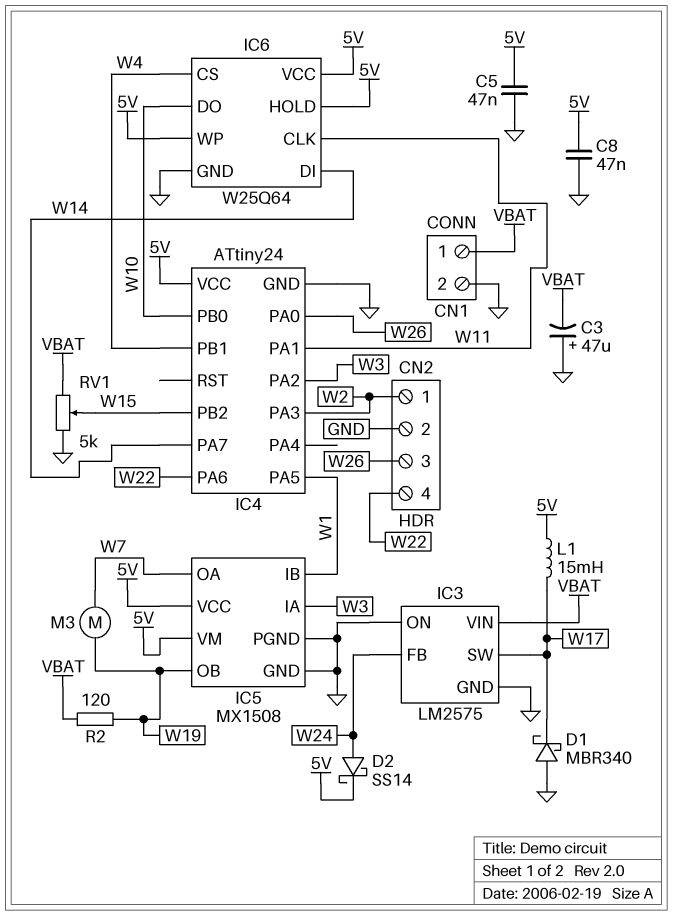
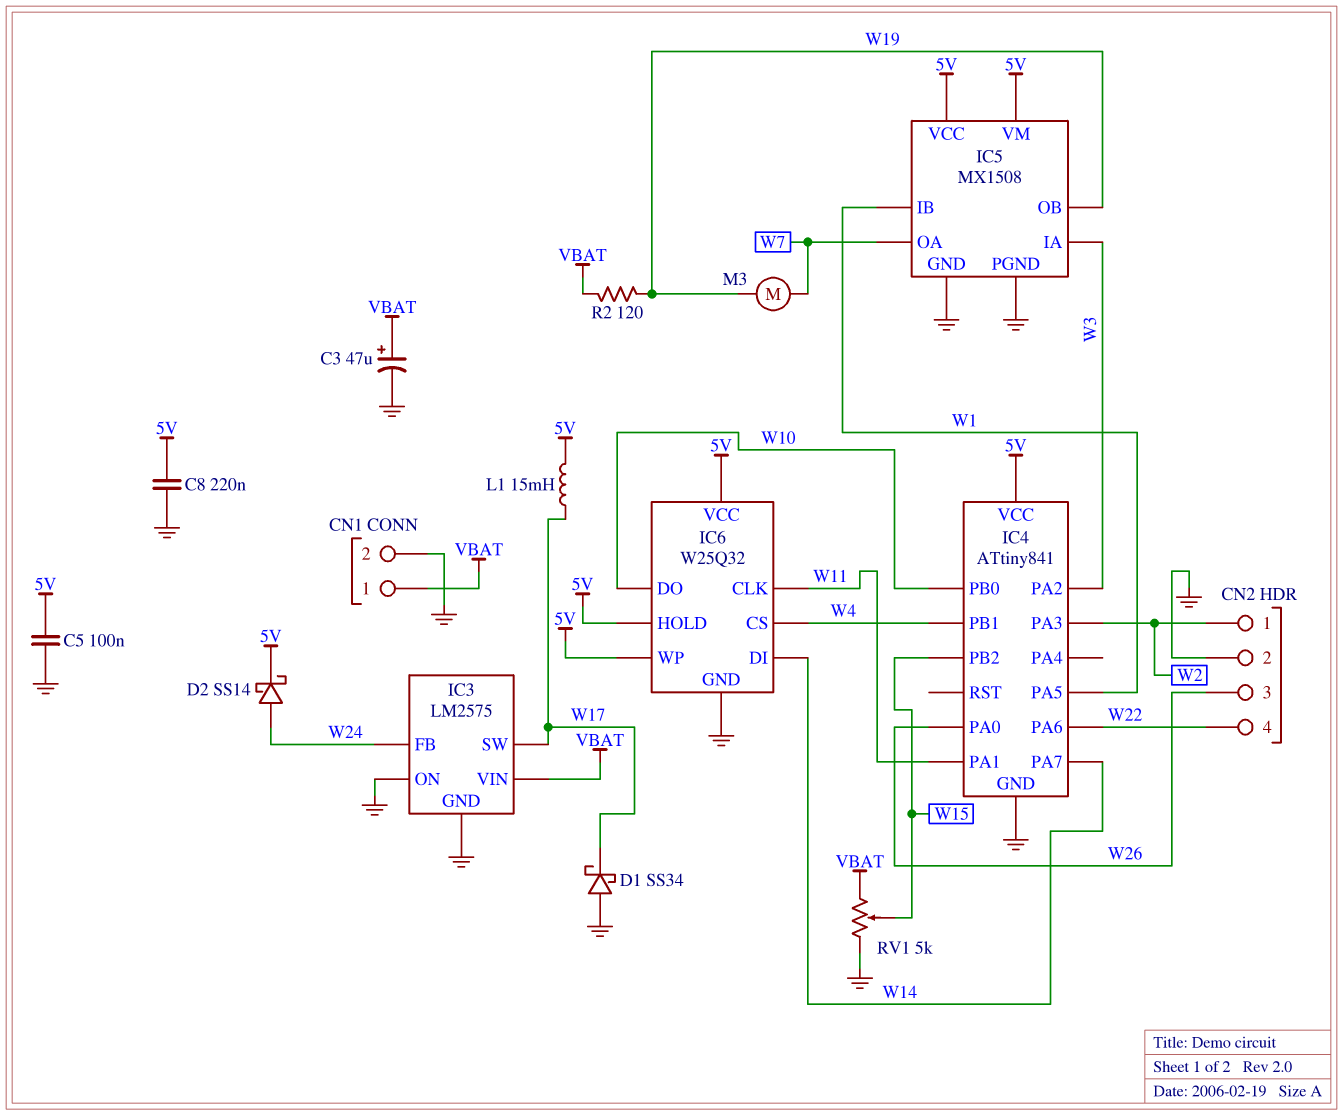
C3: 47uF (plus GND, minus VBAT) -> 47uF (plus VBAT, minus GND)
C5: 47nF (5V, GND) -> 100nF (5V, GND)
C8: 47nF (5V, GND) -> 220nF (5V, GND)
D1: schottky MBR340 (A GND, K W17) -> schottky SS34 (A GND, K W17)
IC4: ATtiny24 -> ATtiny841
IC6: W25Q64 -> W25Q32

